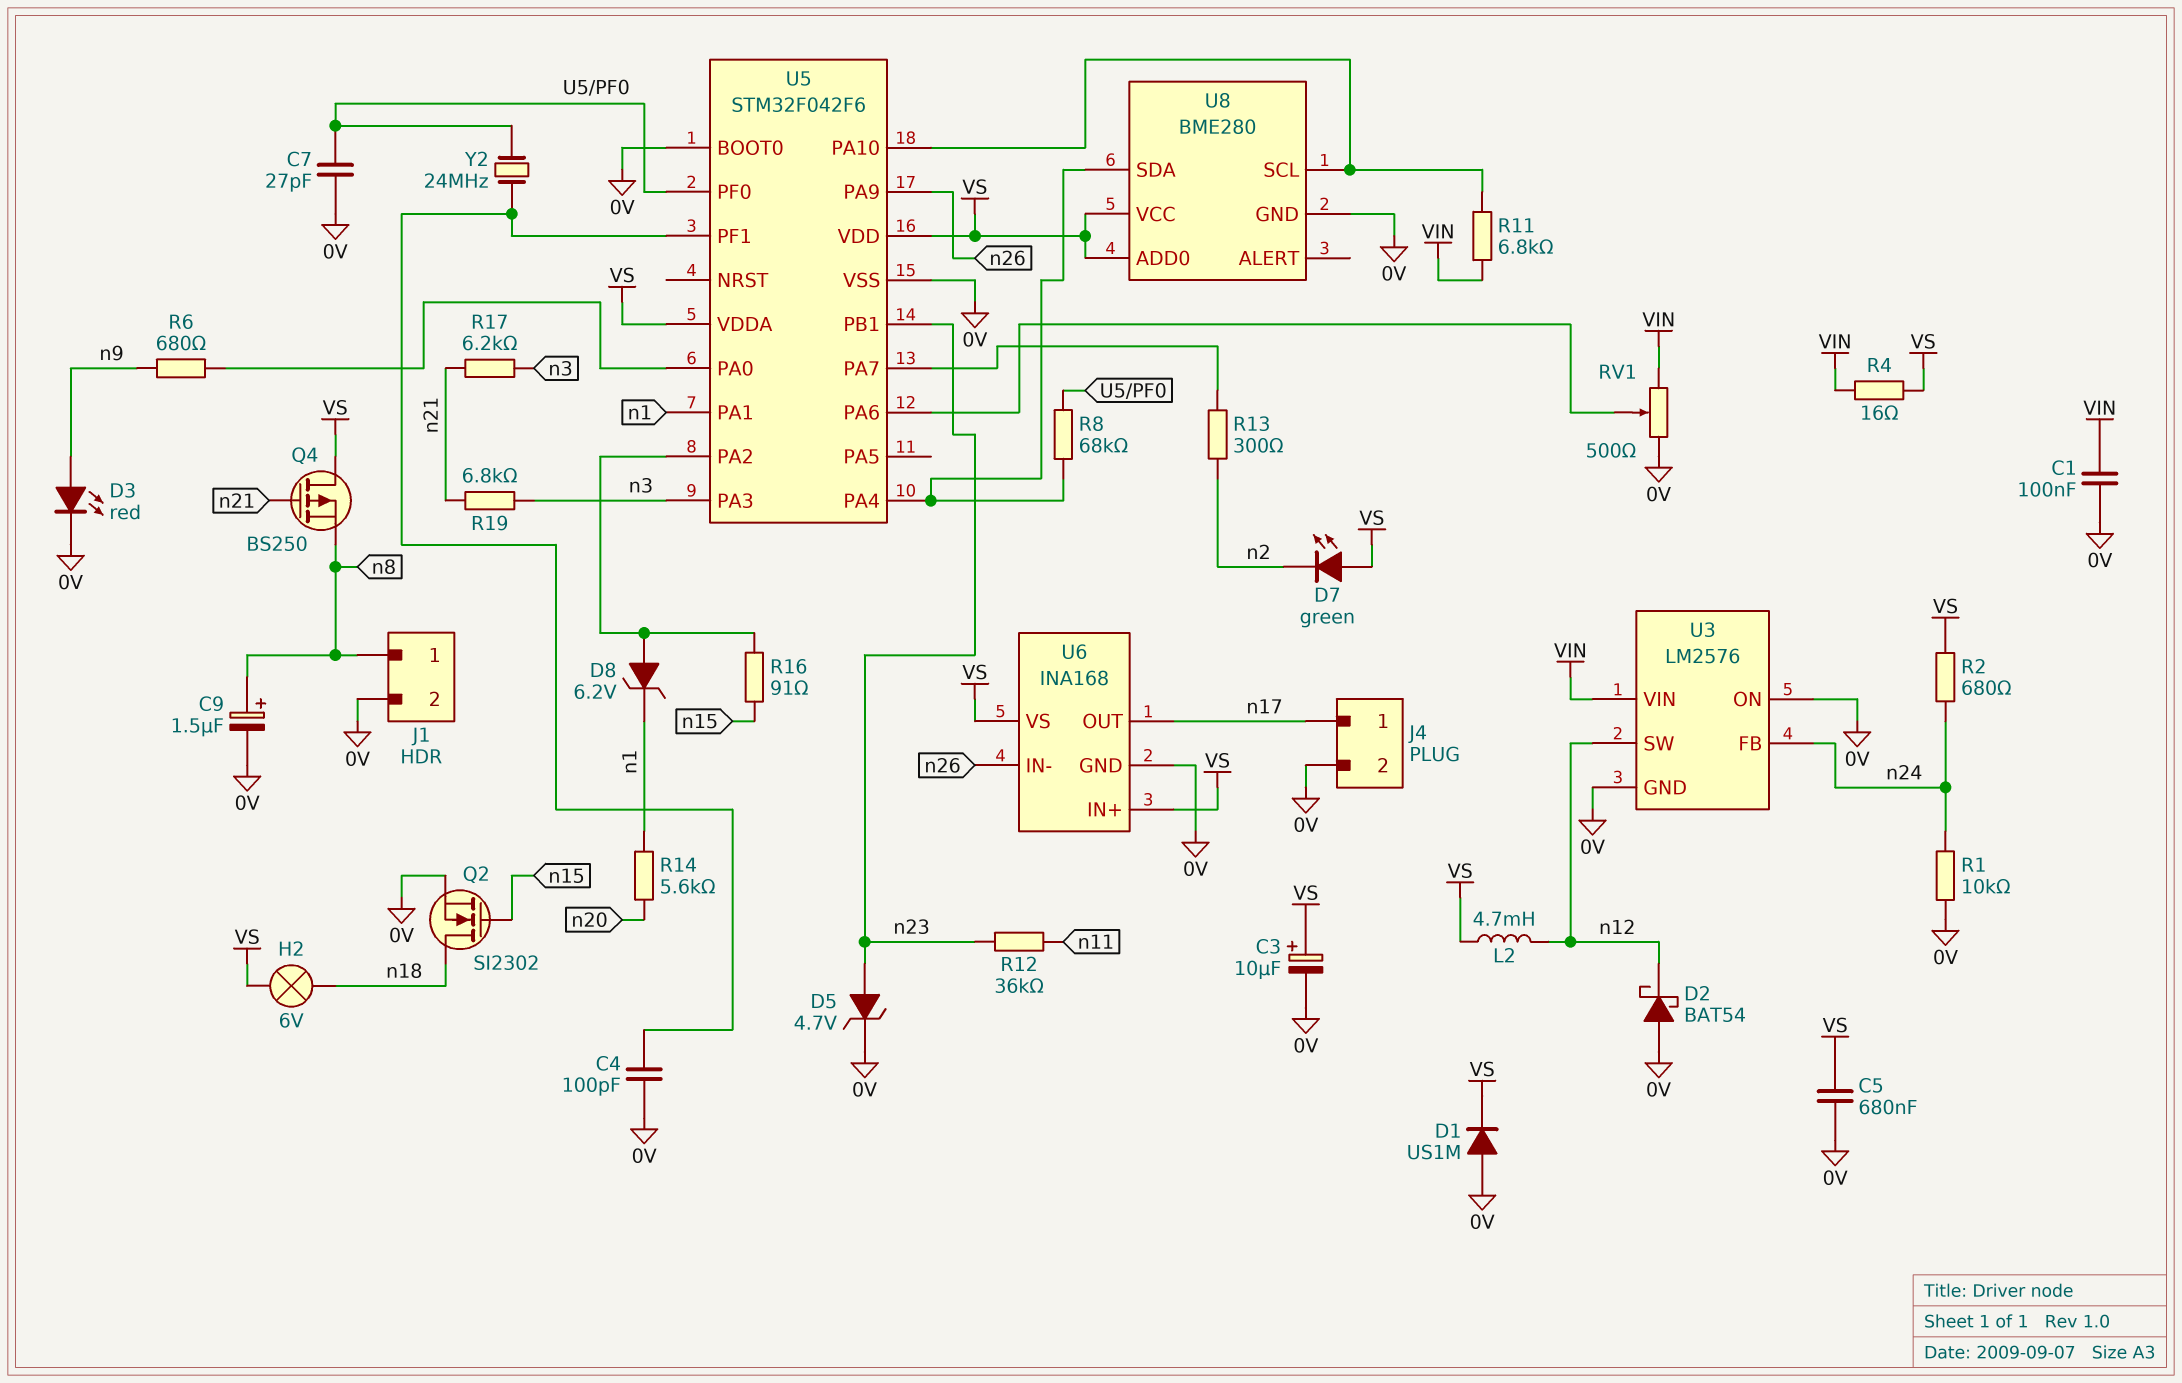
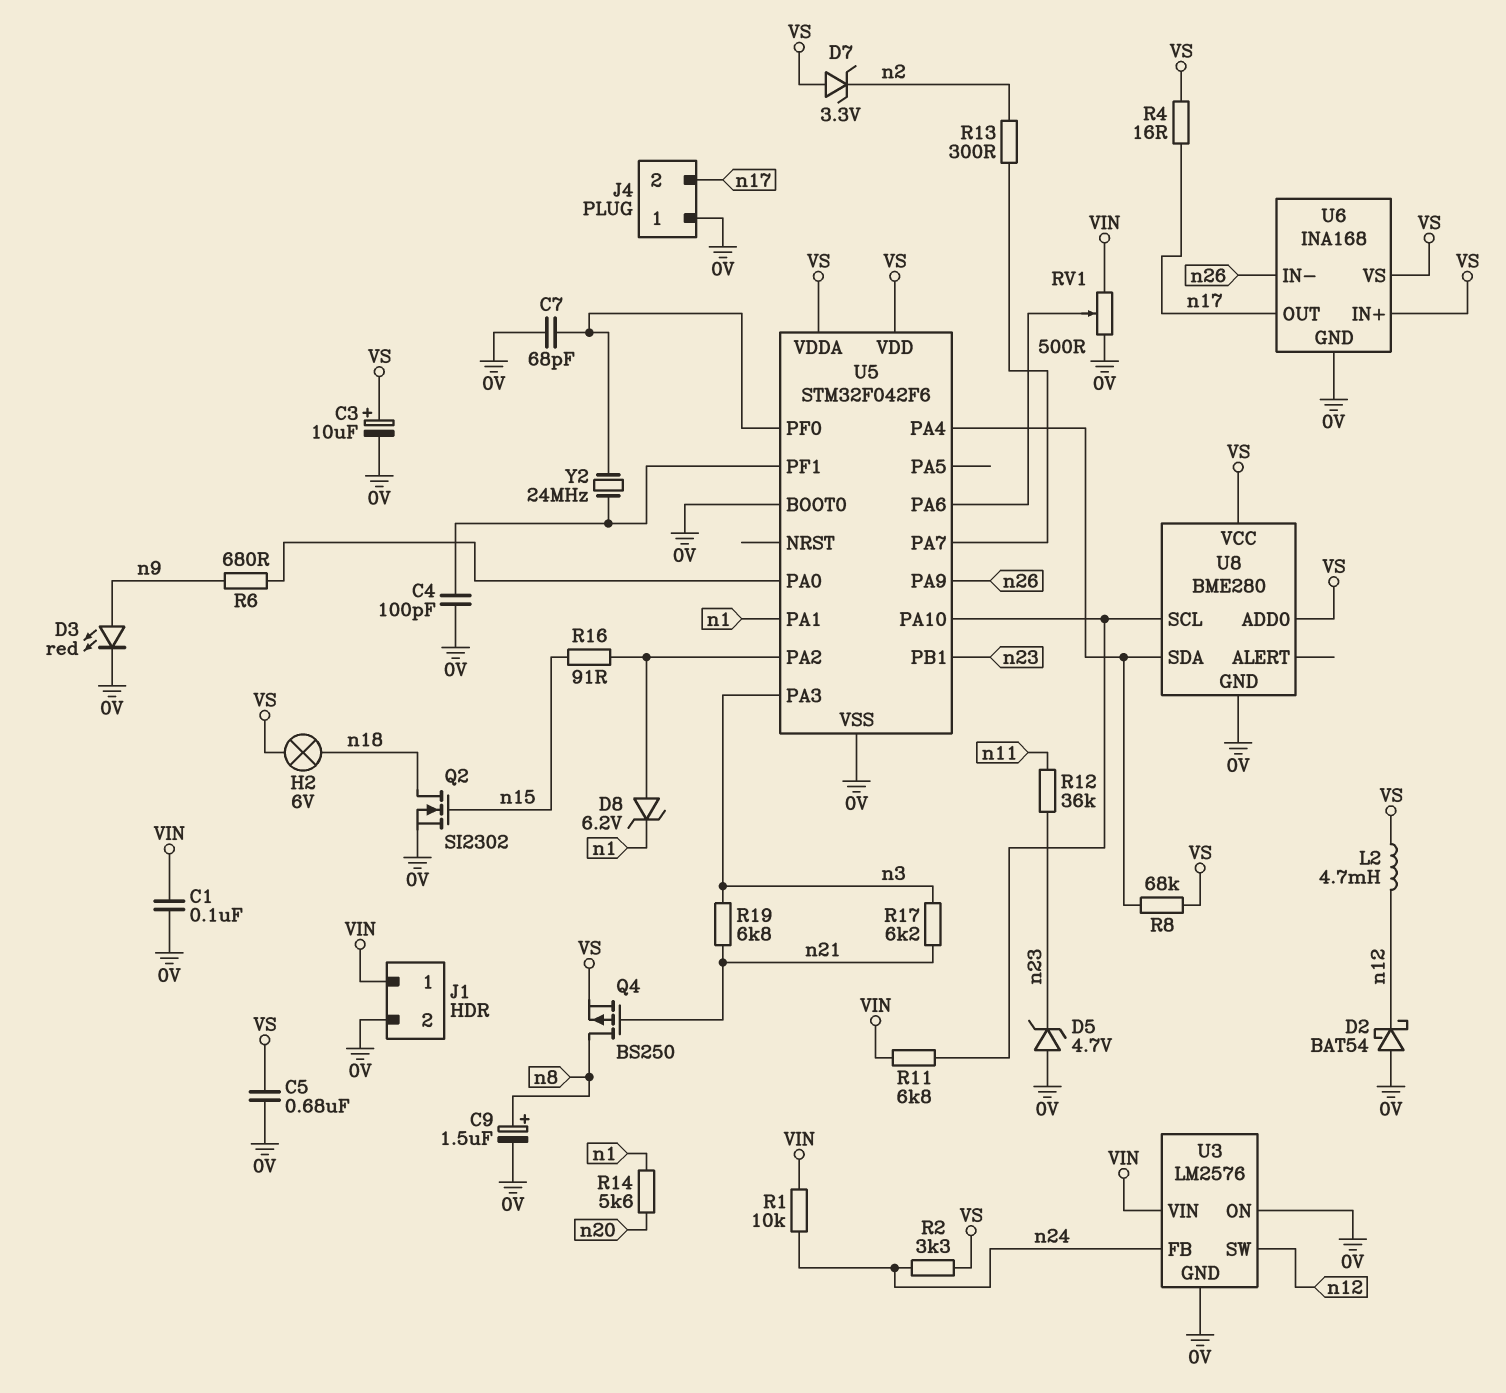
C7: 27pF (0V, U5/PF0) -> 68pF (0V, U5/PF0)
D1: diode US1M (A 0V, K VS) -> none
D5: zener 4.7V (A n23, K 0V) -> zener 4.7V (A 0V, K n23)
D7: LED green (A VS, K n2) -> zener 3.3V (A VS, K n2)
J1 pin 1: n8 -> VIN
J4 pin 1: n17 -> 0V
J4 pin 2: 0V -> n17
Q4: PMOS BS250 (G n21, D VS, S n8) -> PMOS BS250 (G n21, D n8, S VS)
R1: 10k (0V, n24) -> 10k (VIN, n24)
R2: 680 (VS, n24) -> 3.3k (VS, n24)
R4: 16 (VIN, VS) -> 16 (VS, n17)
R8: 68k (U5/PA4, U5/PF0) -> 68k (U5/PA4, VS)

